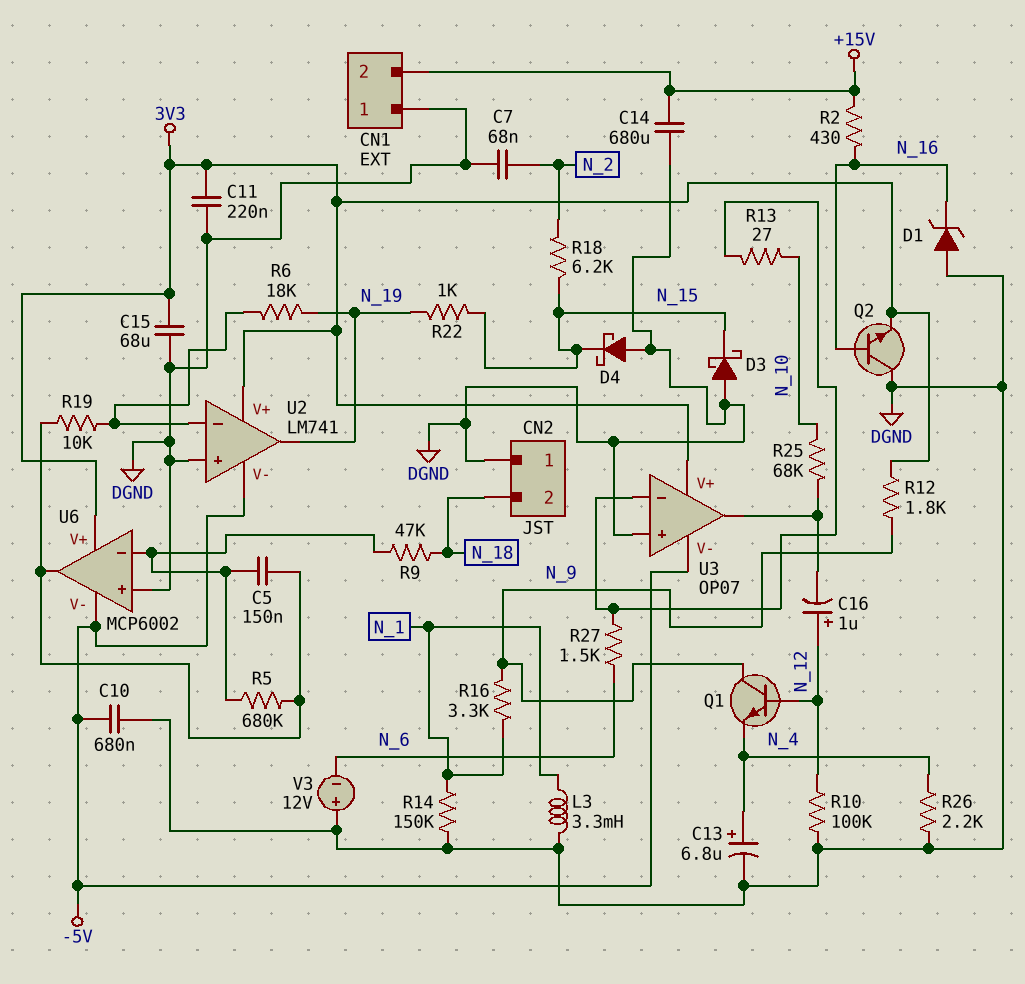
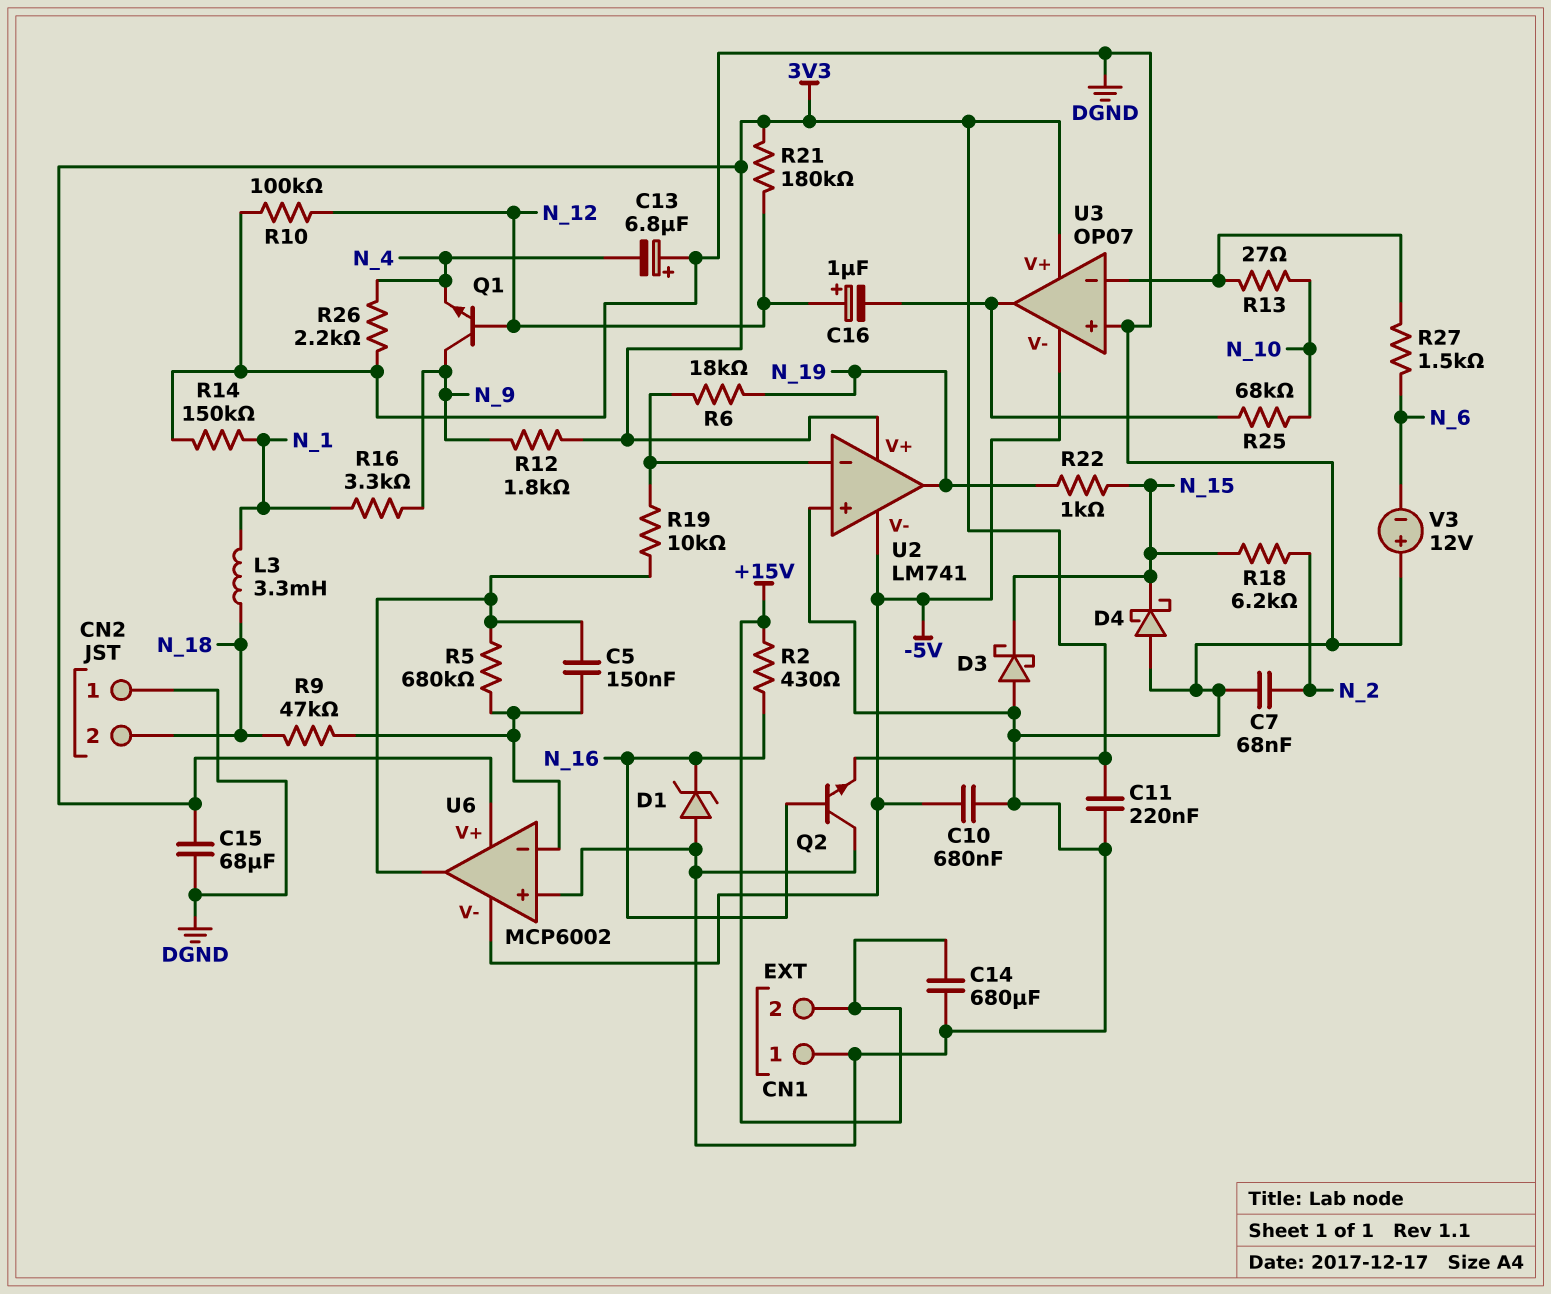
C13: 6.8uF (plus N_4, minus DGND) -> 6.8uF (plus DGND, minus N_4)
L3: 3.3mH (DGND, N_1) -> 3.3mH (N_1, N_18)
R21: none -> 180k (3V3, N_12)

